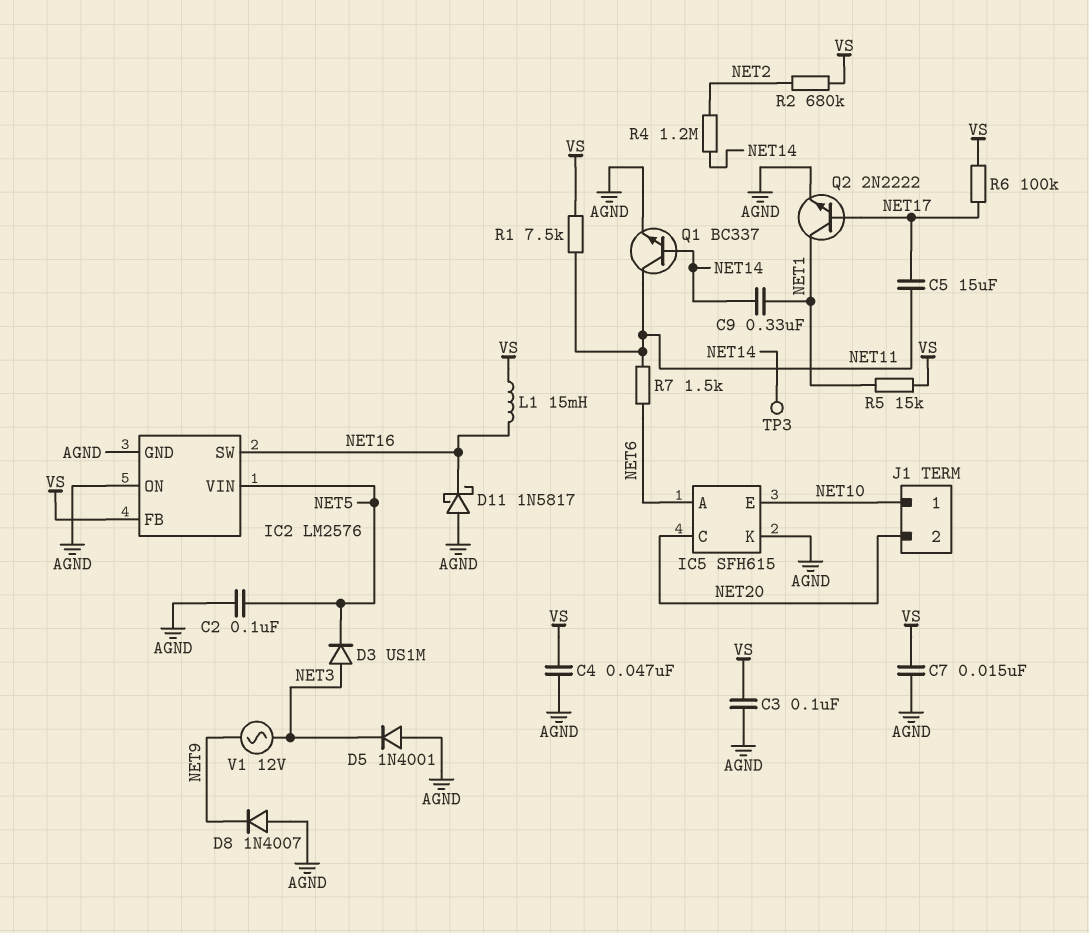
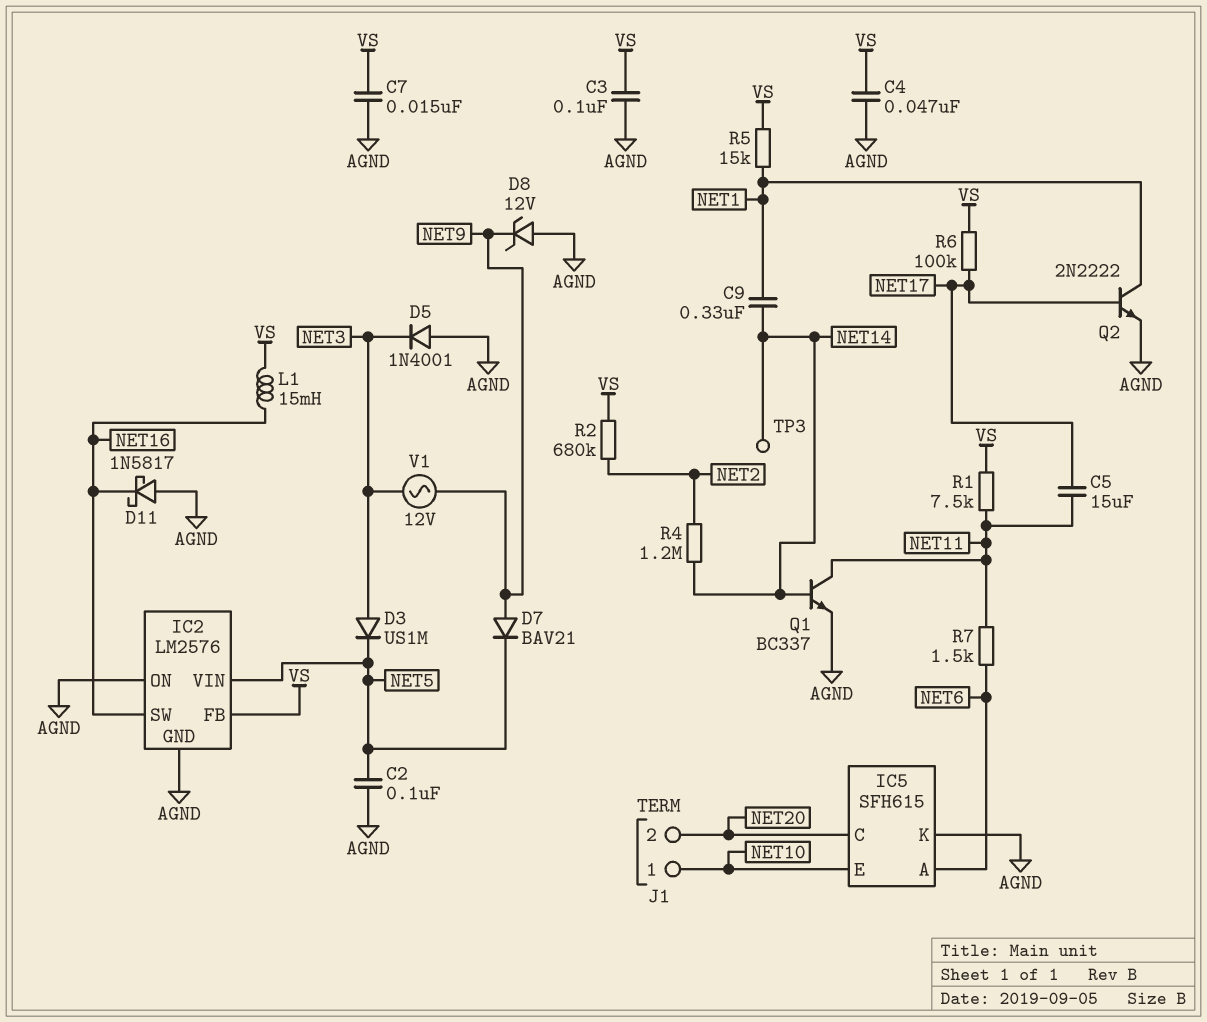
D7: none -> diode BAV21 (A NET9, K NET5)
D8: diode 1N4007 (A AGND, K NET9) -> zener 12V (A AGND, K NET9)

